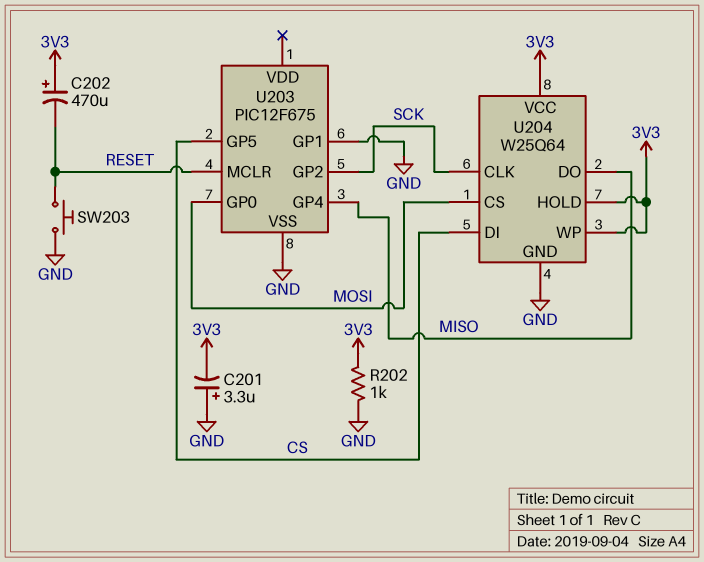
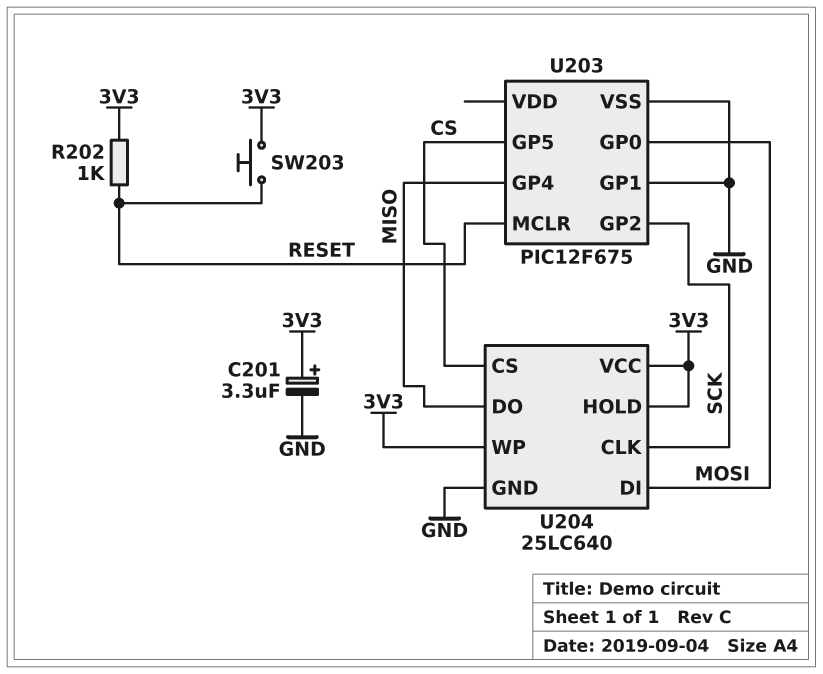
C201: 3.3uF (plus GND, minus 3V3) -> 3.3uF (plus 3V3, minus GND)
C202: 470uF (plus 3V3, minus RESET) -> none
R202: 1k (3V3, GND) -> 1k (3V3, RESET)
SW203: button (GND, RESET) -> button (3V3, RESET)
U204: W25Q64 -> 25LC640
U204 pin CS: MOSI -> CS
U204 pin DI: CS -> MOSI

